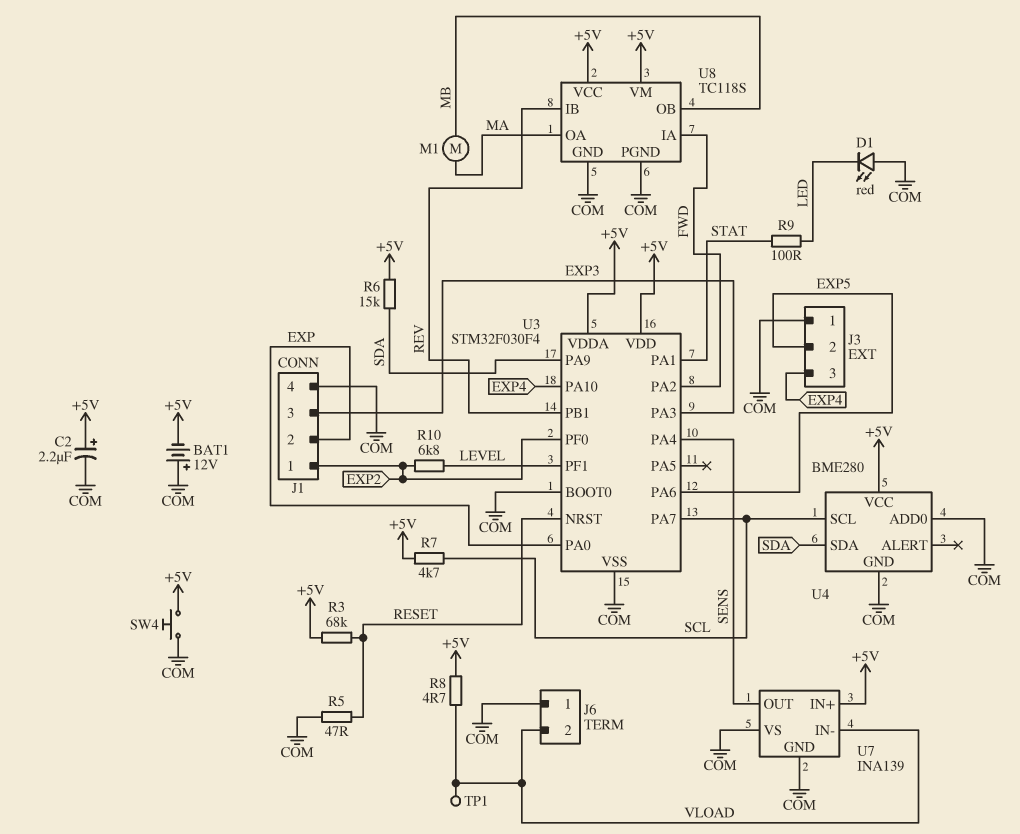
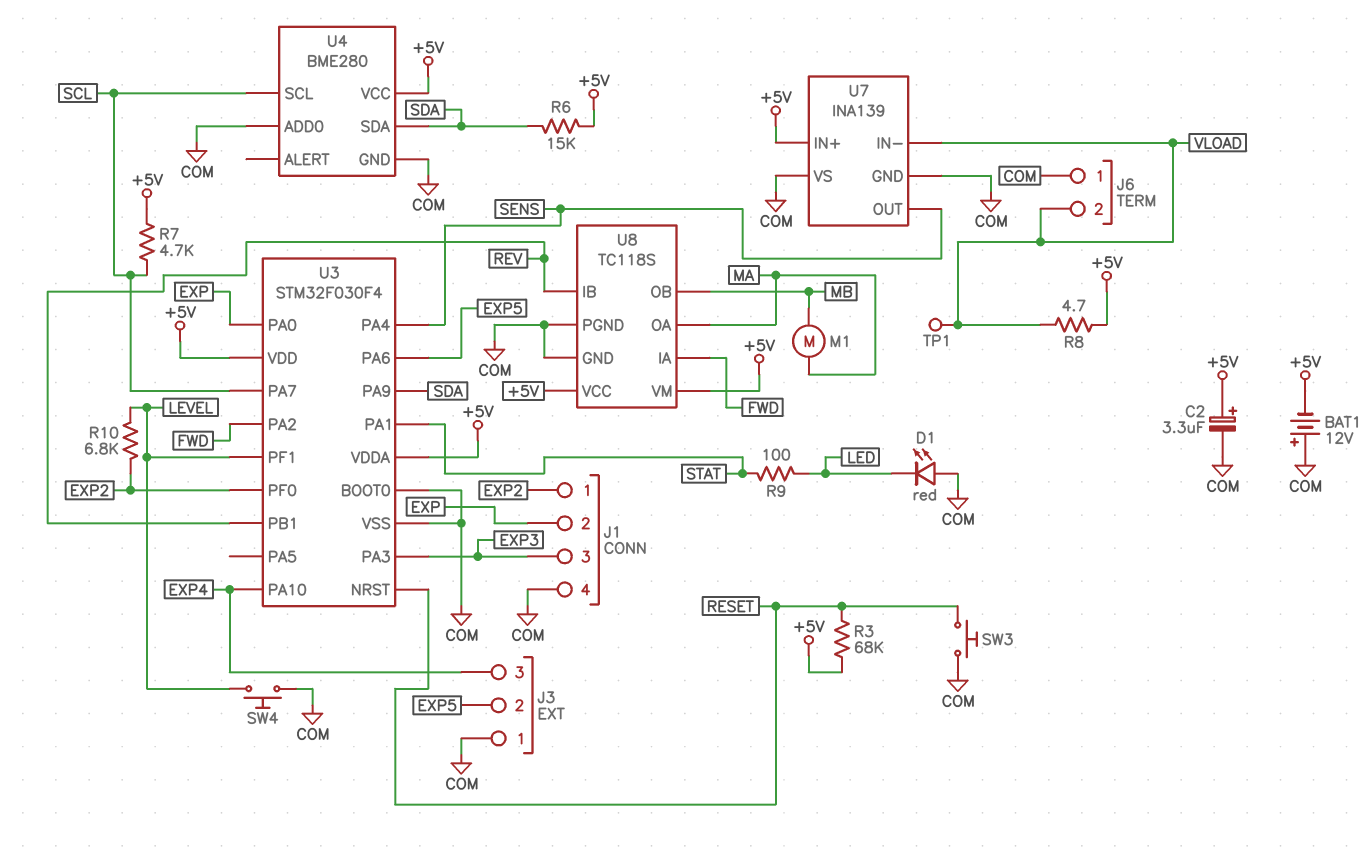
C2: 2.2uF (plus +5V, minus COM) -> 3.3uF (plus +5V, minus COM)
R5: 47 (COM, RESET) -> none
SW3: none -> button (COM, RESET)
SW4: button (+5V, COM) -> button (COM, LEVEL)

